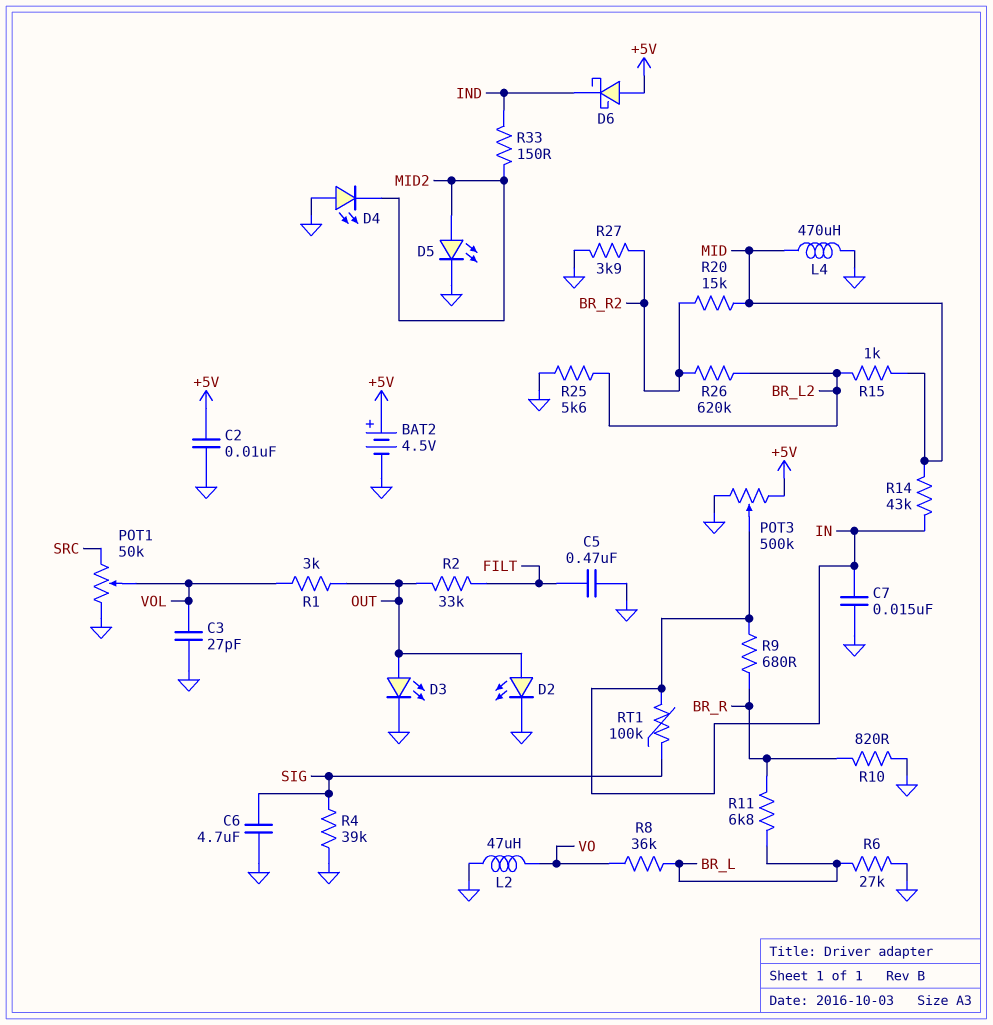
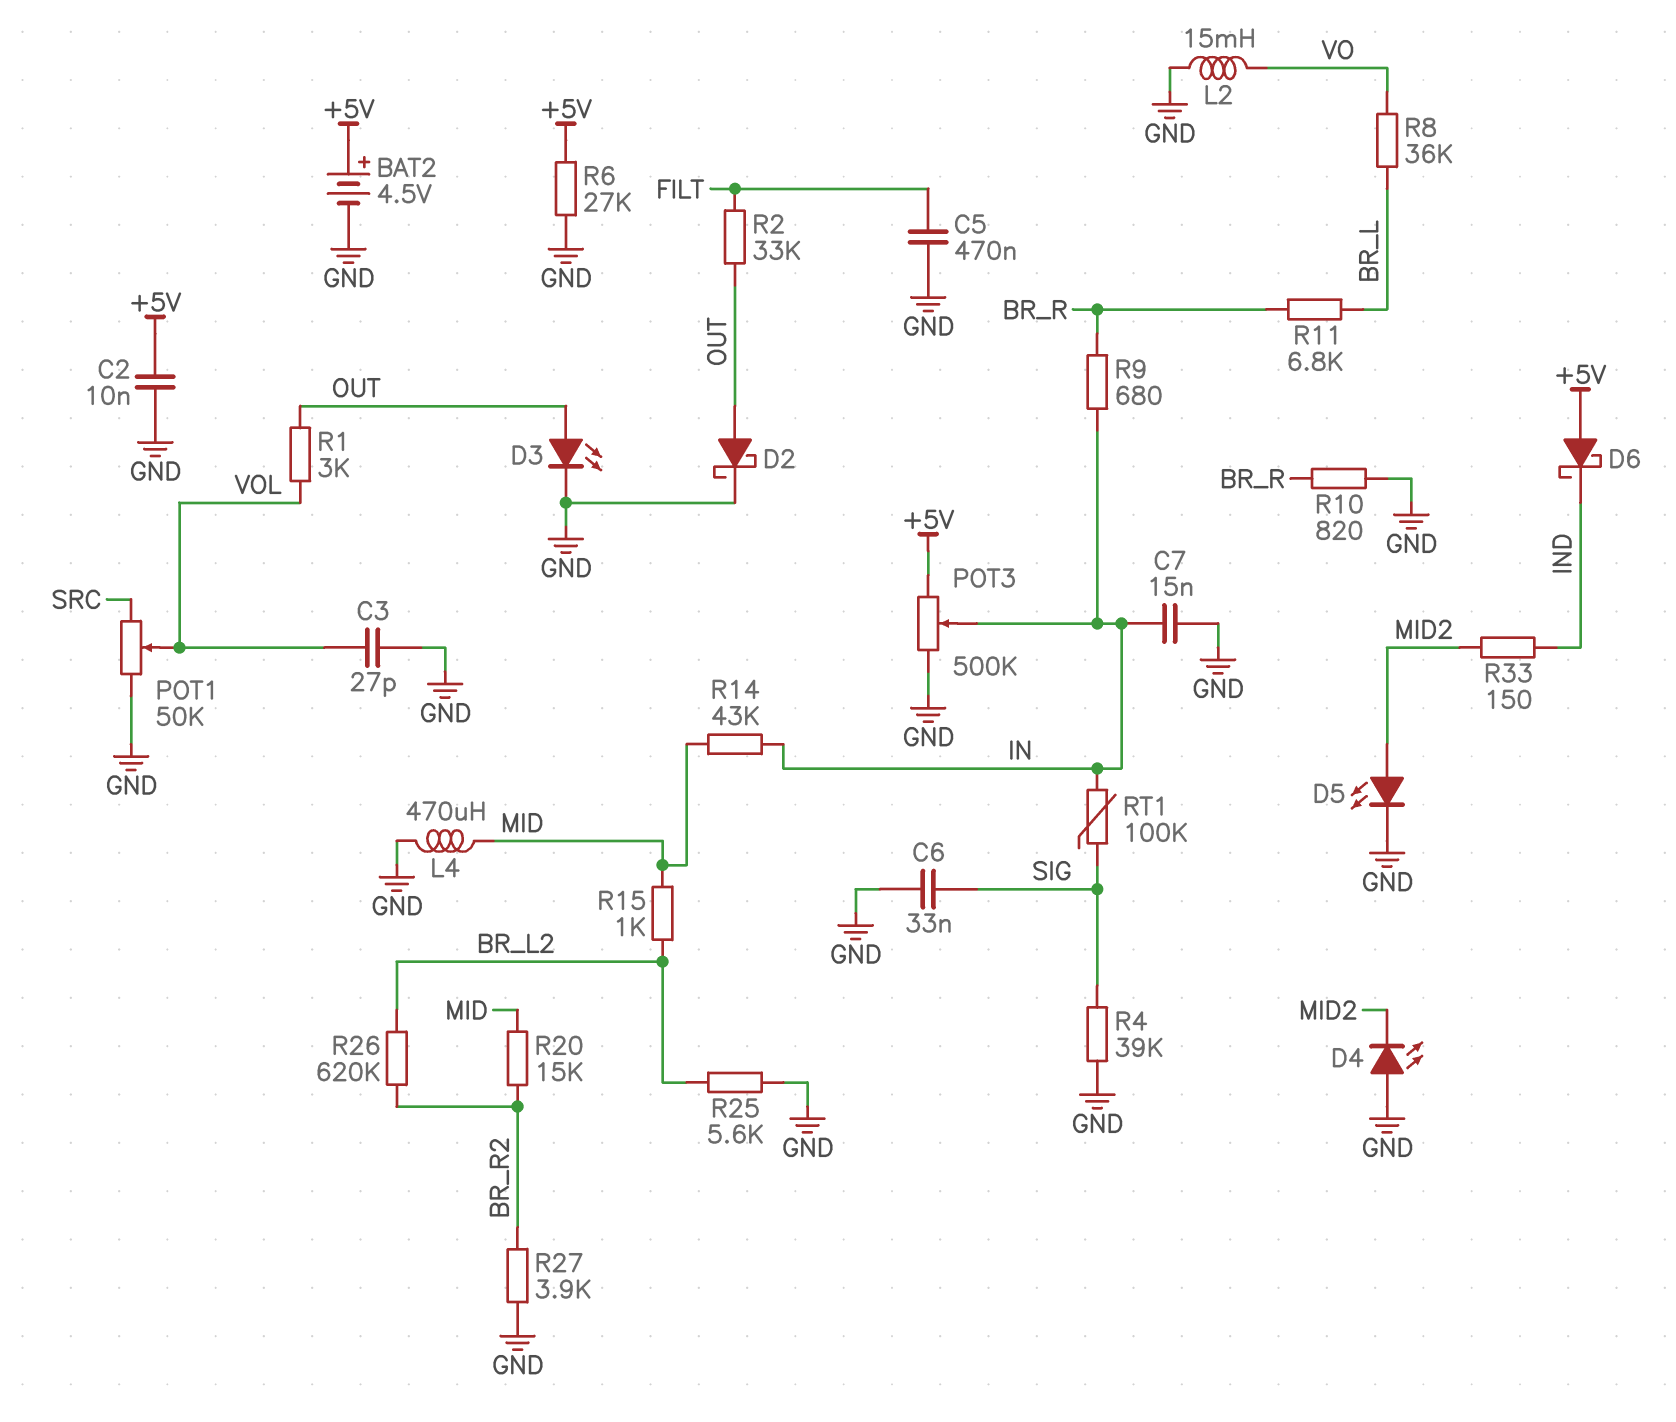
C6: 4.7uF (GND, SIG) -> 33nF (GND, SIG)
D2: LED (A OUT, K GND) -> schottky (A OUT, K GND)
L2: 47uH (GND, VO) -> 15mH (GND, VO)
R6: 27k (BR_L, GND) -> 27k (+5V, GND)

